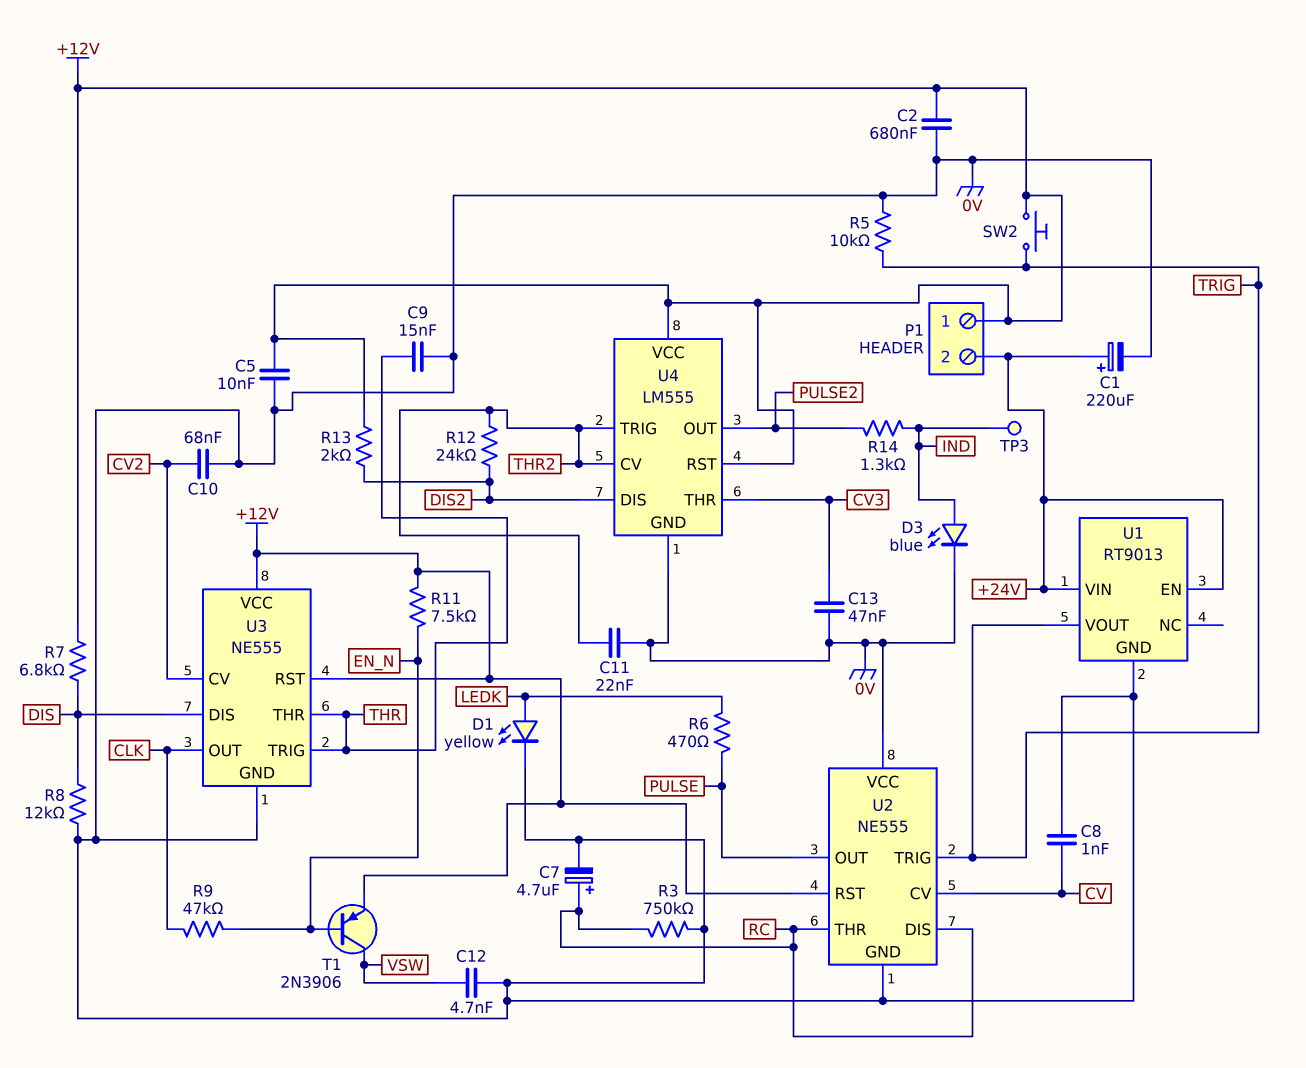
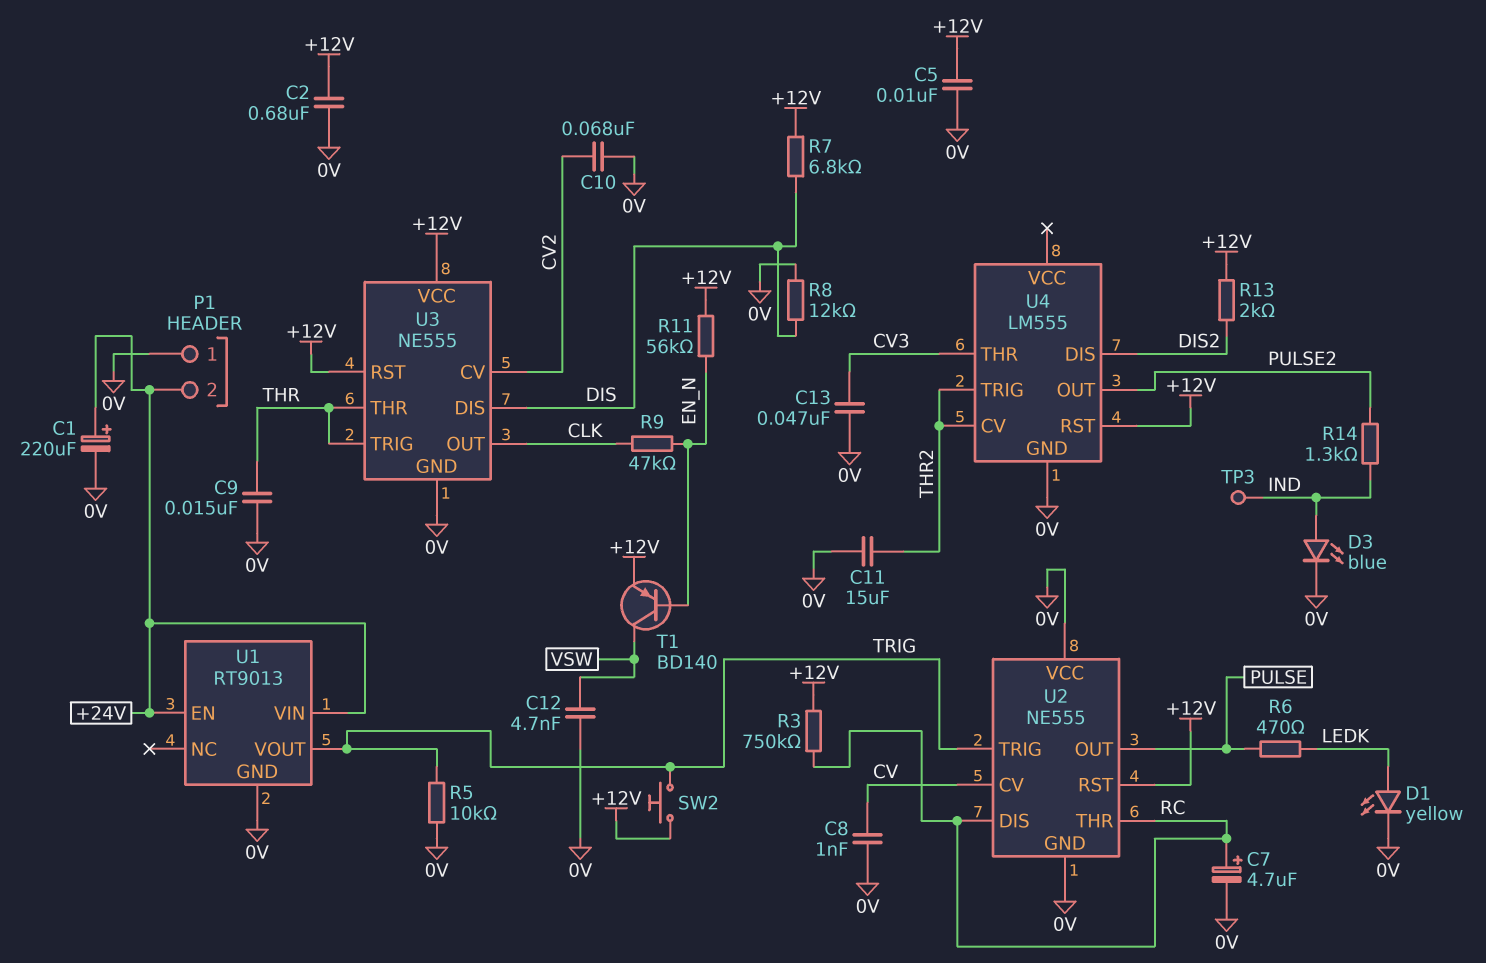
C11: 22nF (0V, THR2) -> 15uF (0V, THR2)
P1 pin 1: +12V -> 0V
R3: 750k (0V, RC) -> 750k (+12V, RC)
R11: 7.5k (+12V, EN_N) -> 56k (+12V, EN_N)
R12: 24k (DIS2, THR2) -> none
T1: PNP 2N3906 (B EN_N, C VSW, E +12V) -> PNP BD140 (B EN_N, C VSW, E +12V)
U4 pin VCC: +12V -> none

